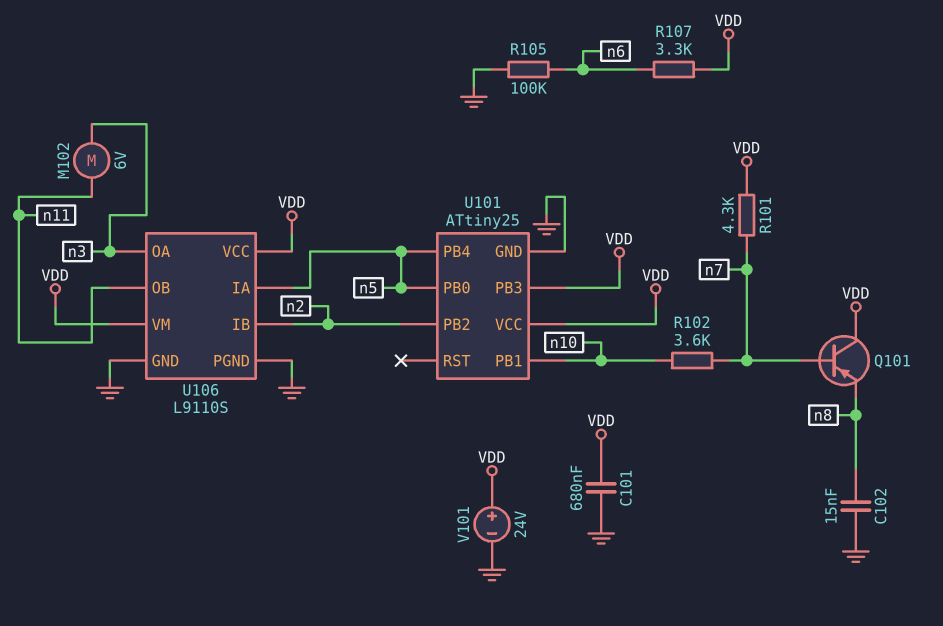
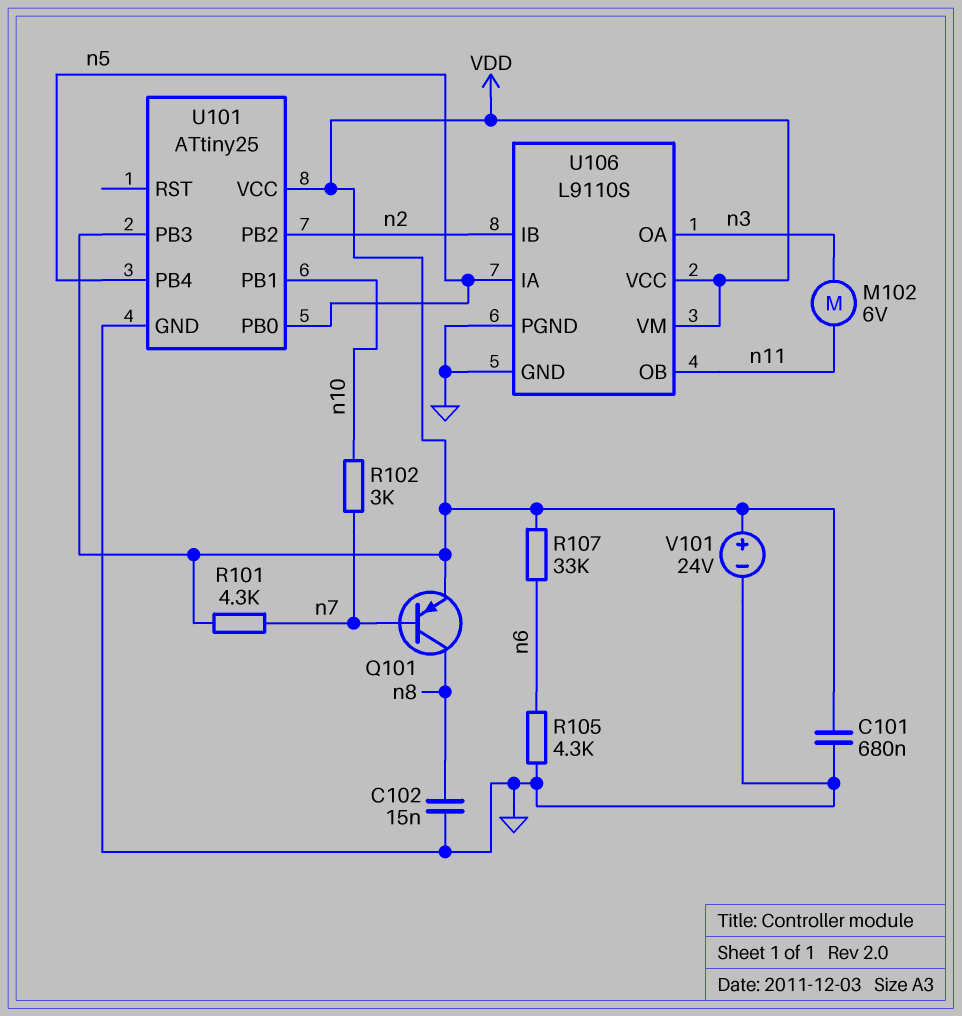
Q101: PNP (B n7, C VDD, E n8) -> PNP (B n7, C n8, E VDD)
R102: 3.6k (n7, n10) -> 3k (n7, n10)
R105: 100k (GND, n6) -> 4.3k (GND, n6)
R107: 3.3k (VDD, n6) -> 33k (VDD, n6)

